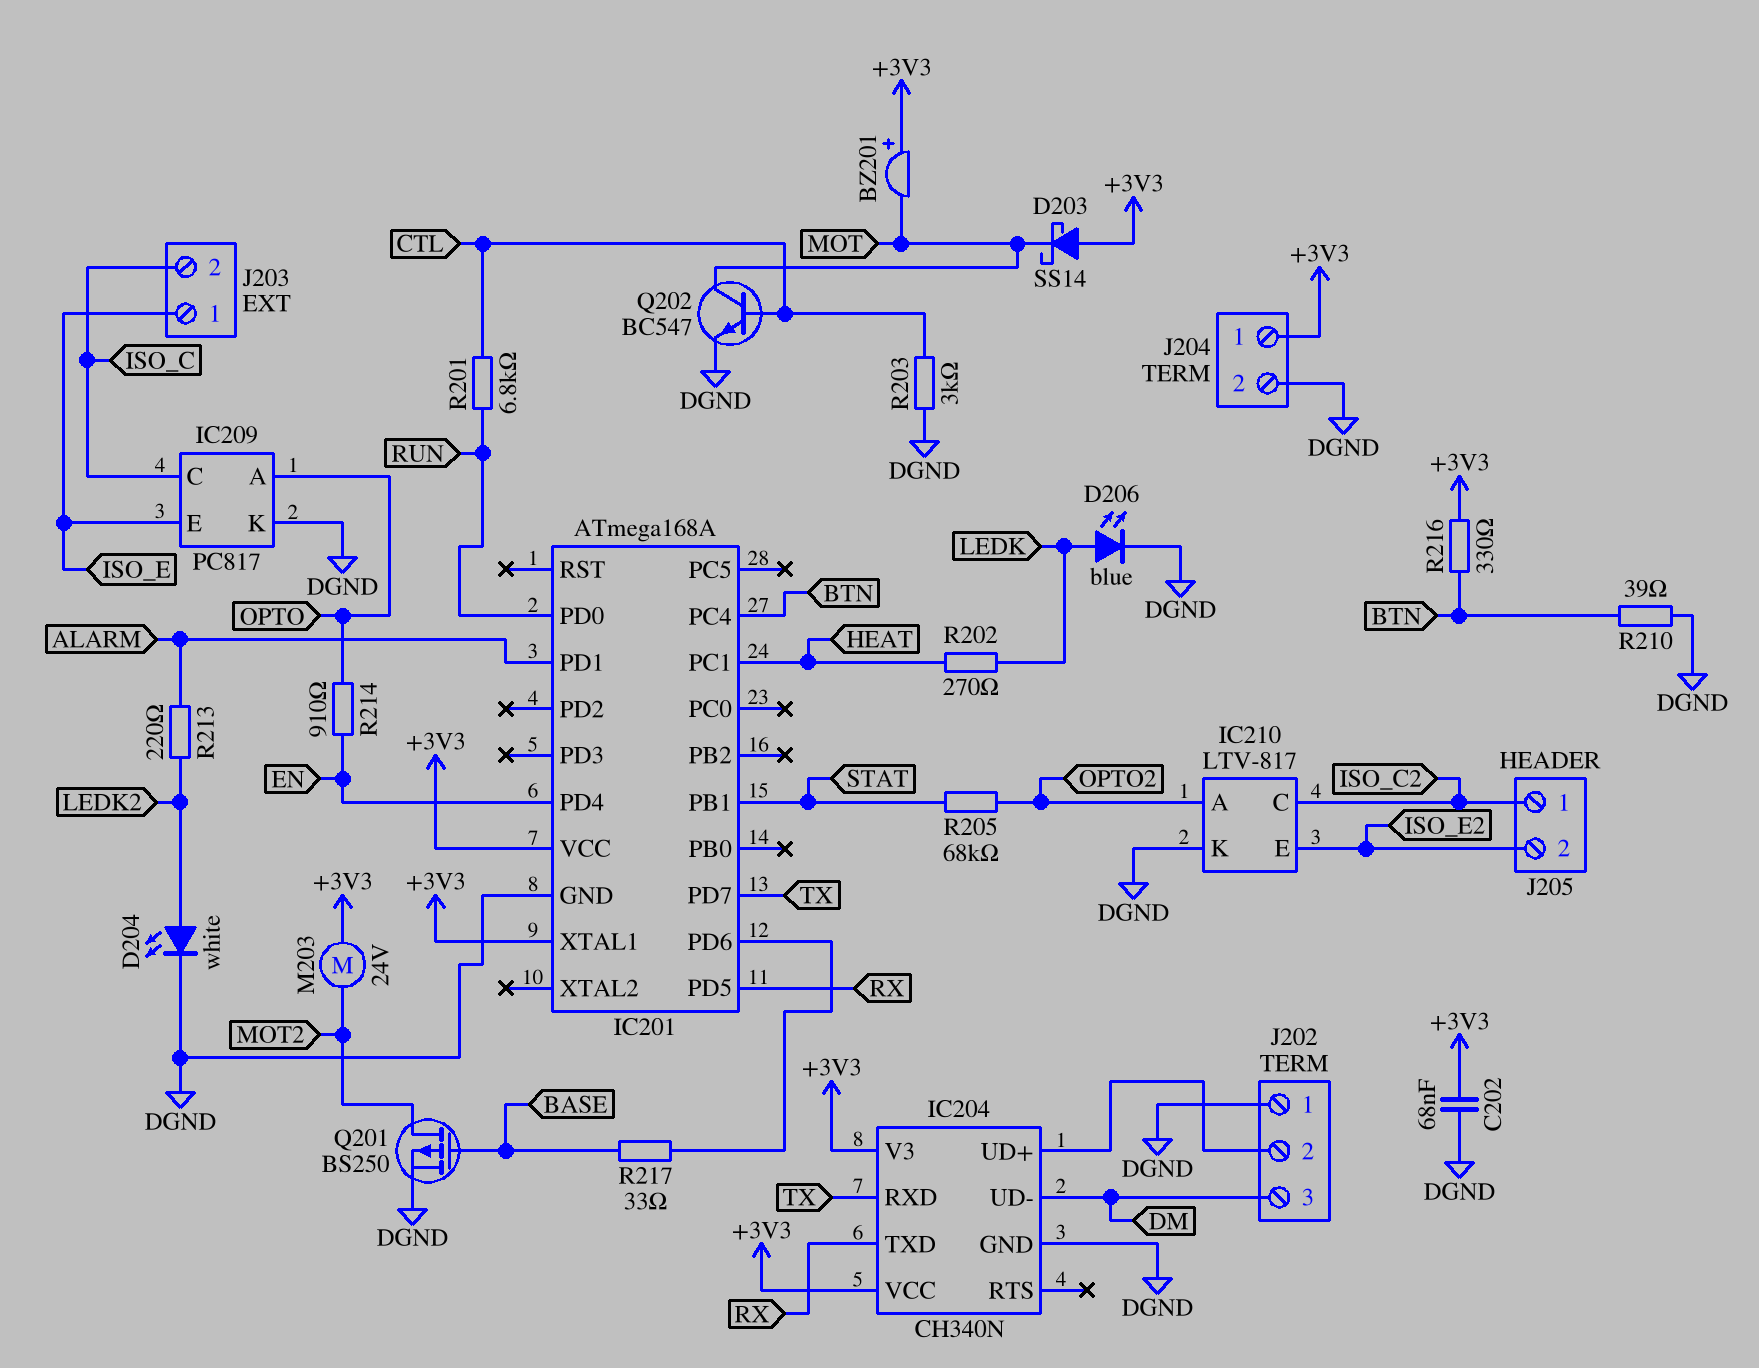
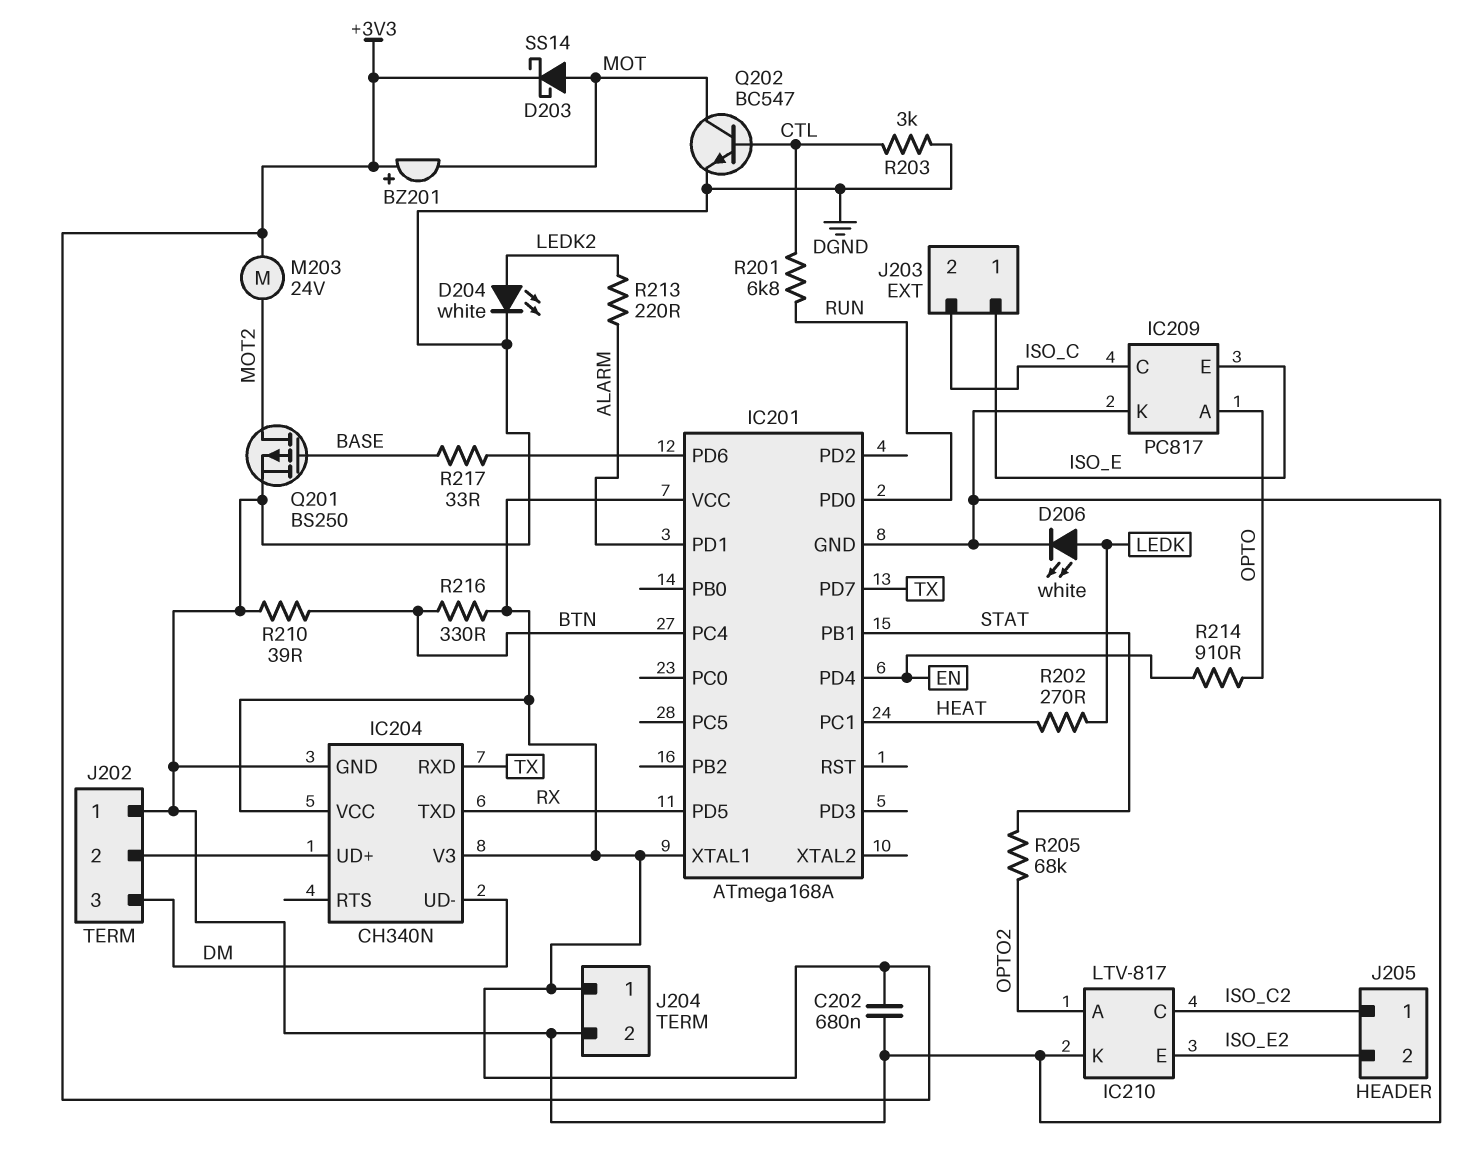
C202: 68nF (+3V3, DGND) -> 680nF (+3V3, DGND)
D203: schottky SS14 (A +3V3, K MOT) -> schottky SS14 (A MOT, K +3V3)
D206: LED blue (A LEDK, K DGND) -> LED white (A LEDK, K DGND)

